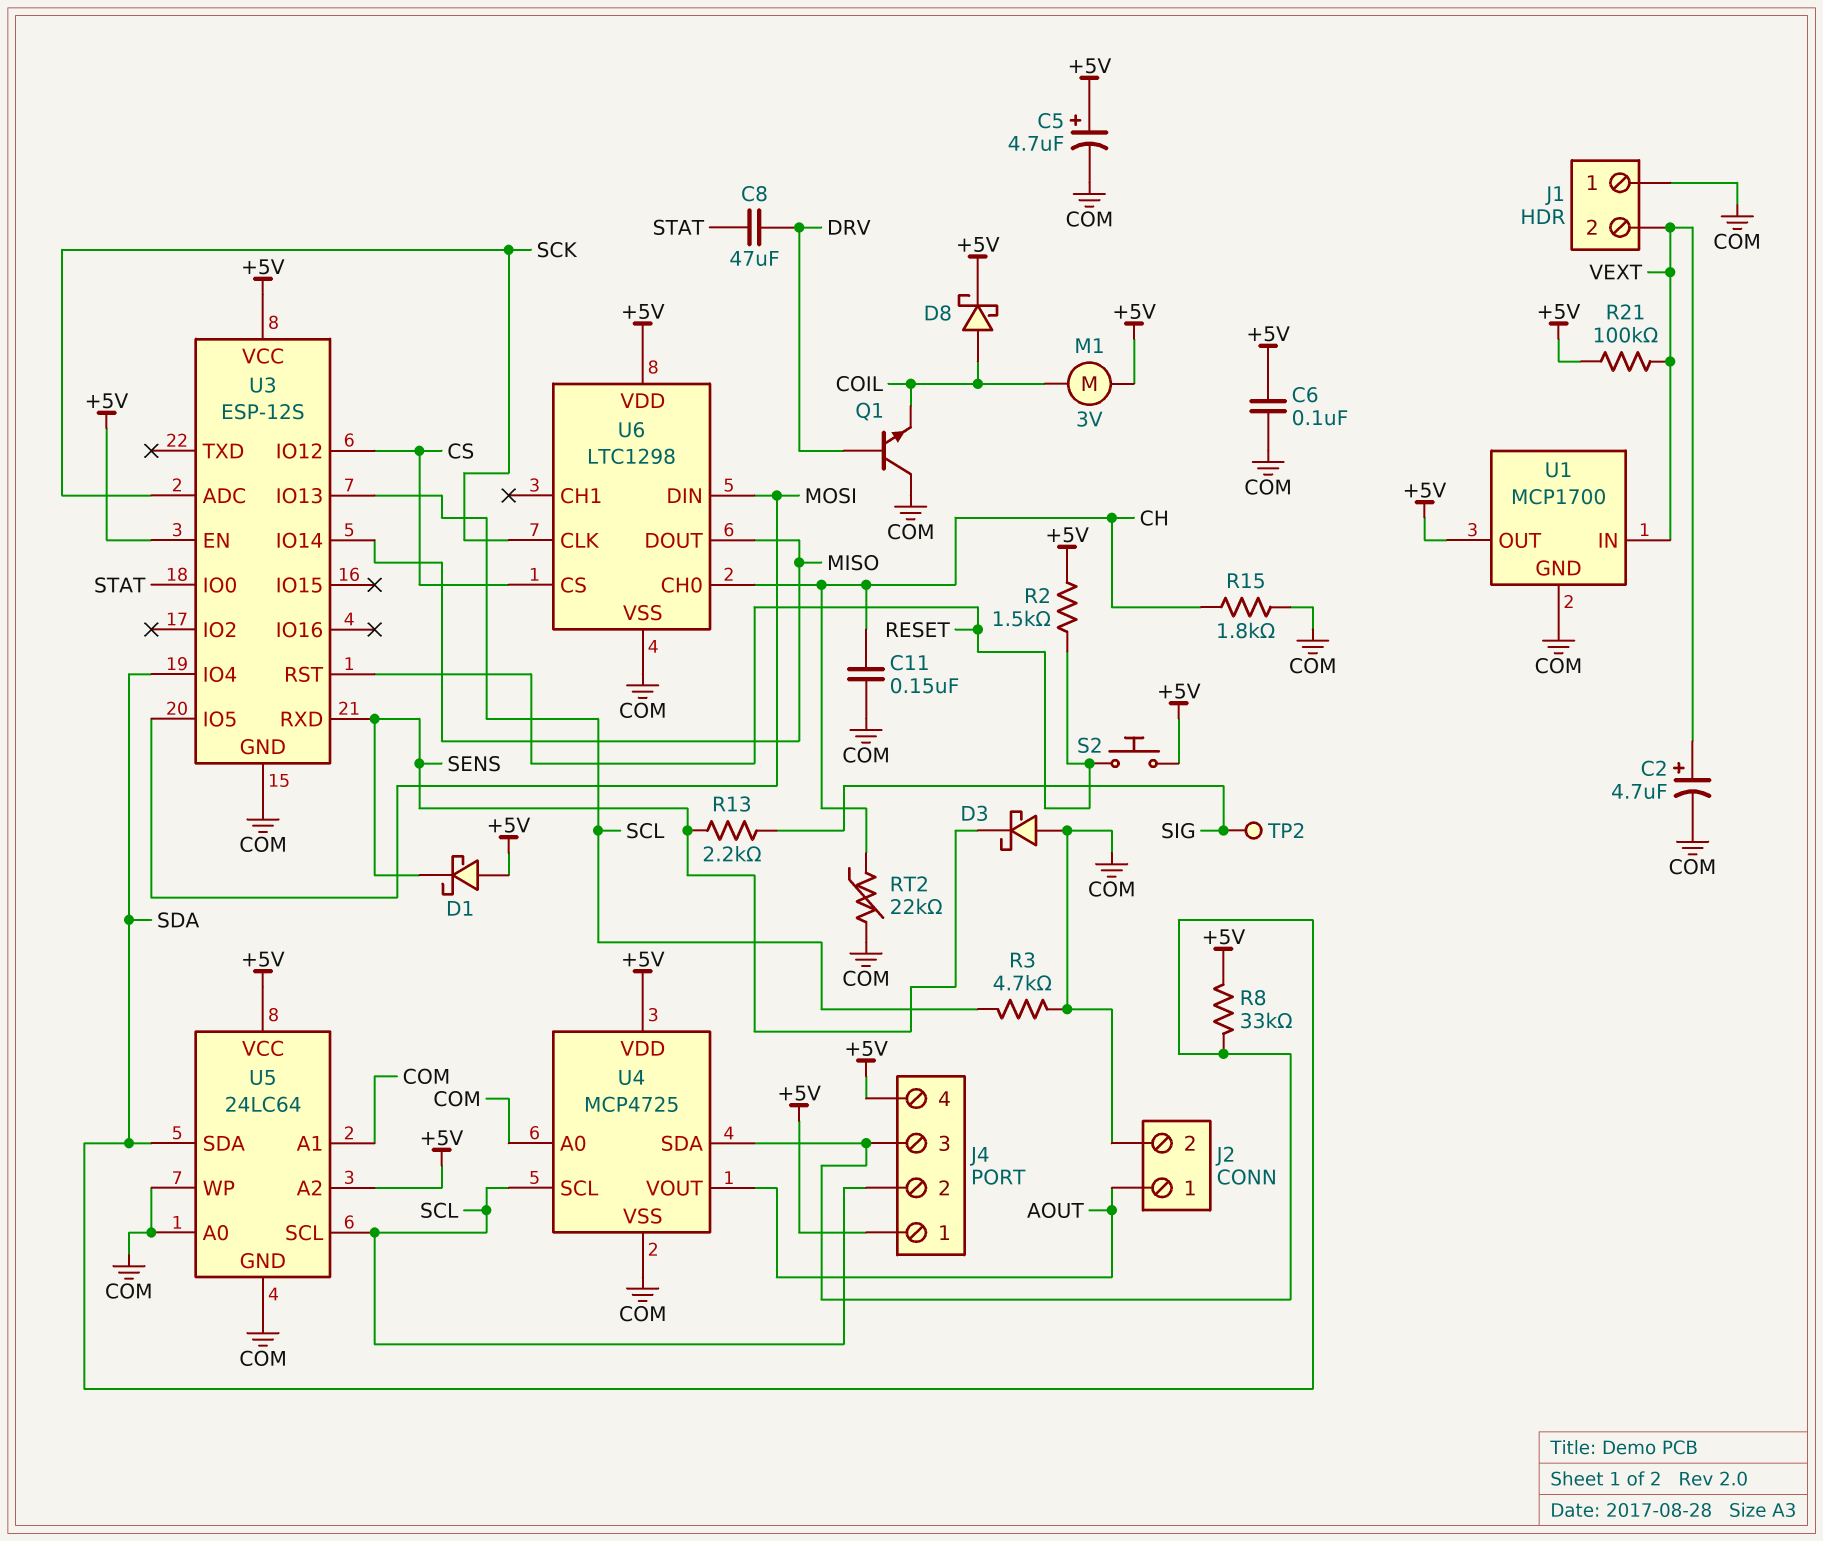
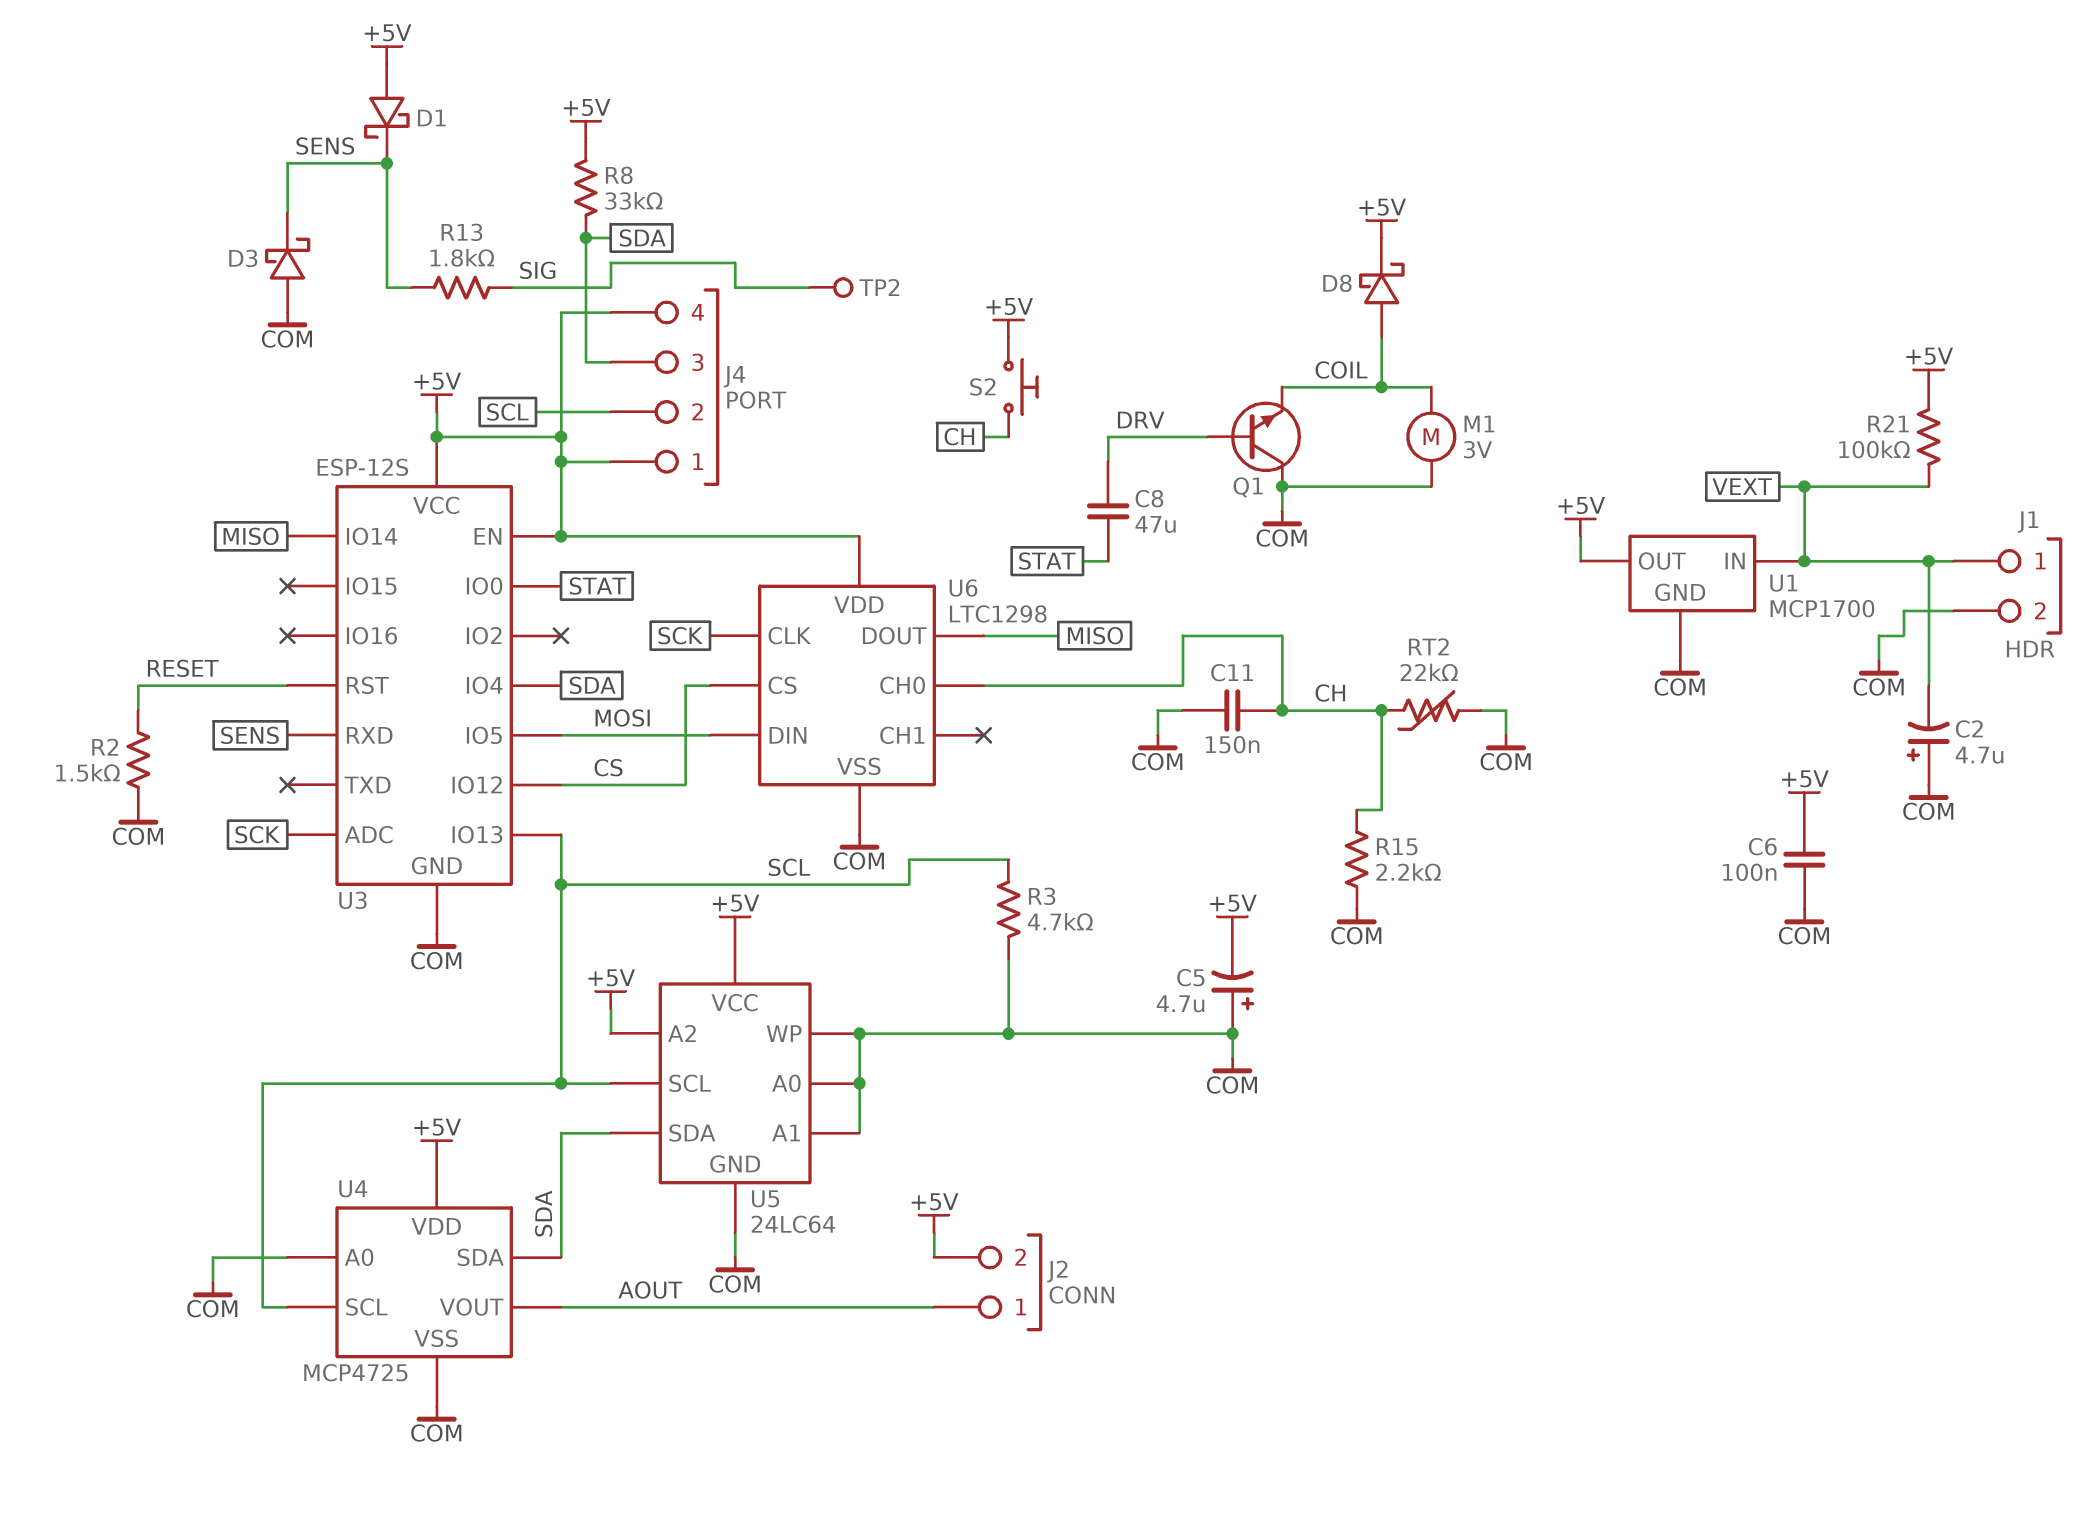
C2: 4.7uF (plus VEXT, minus COM) -> 4.7uF (plus COM, minus VEXT)
C5: 4.7uF (plus +5V, minus COM) -> 4.7uF (plus COM, minus +5V)
J1 pin 1: COM -> VEXT
J1 pin 2: VEXT -> COM
J2 pin 2: COM -> +5V
M1: motor 3V (+5V, COIL) -> motor 3V (COIL, COM)
R2: 1.5k (+5V, RESET) -> 1.5k (COM, RESET)
R13: 2.2k (SENS, SIG) -> 1.8k (SENS, SIG)
R15: 1.8k (CH, COM) -> 2.2k (CH, COM)
S2: button (+5V, RESET) -> button (+5V, CH)

